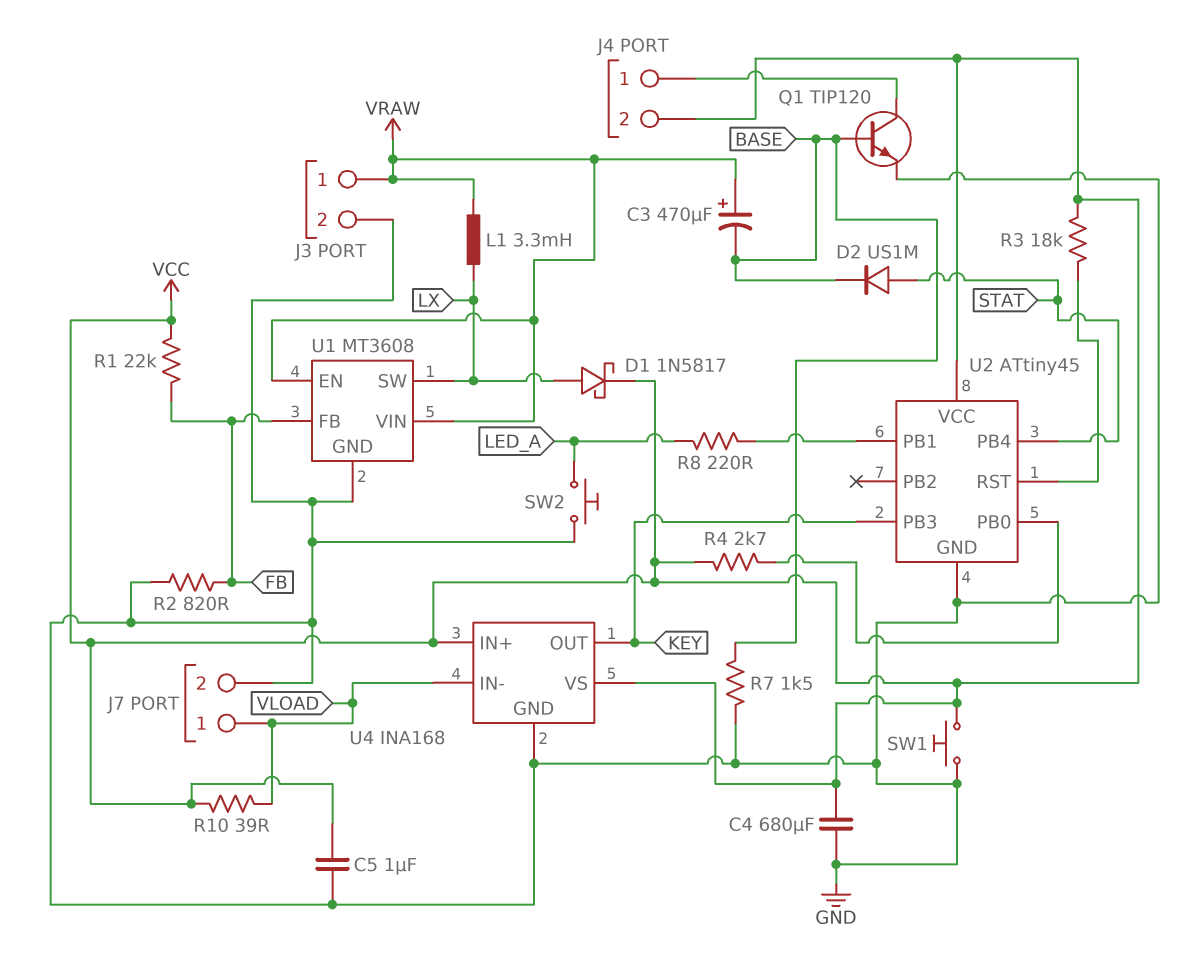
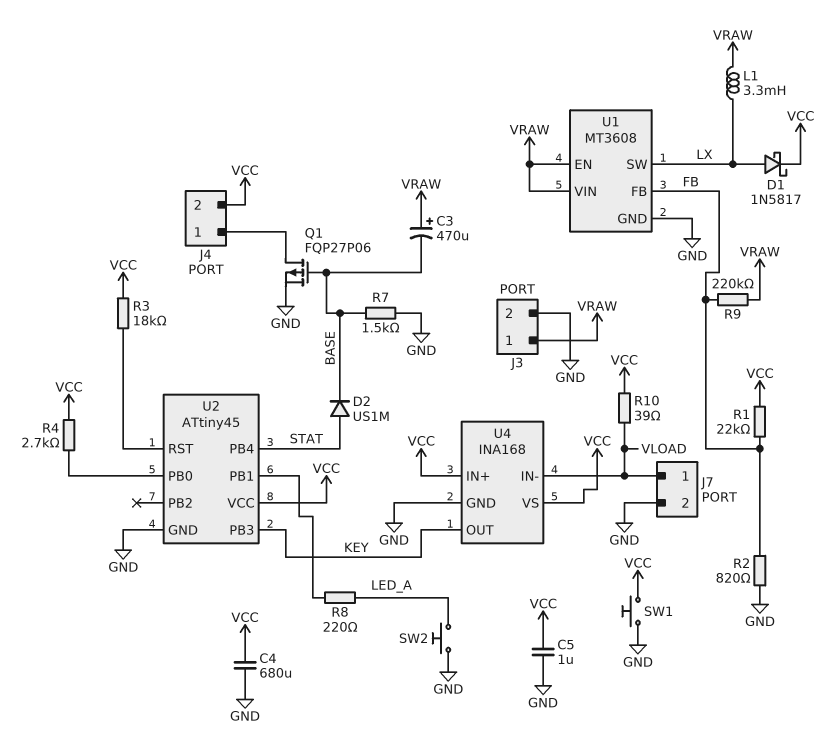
Q1: NPN TIP120 (B BASE, C J4/1, E GND) -> PMOS FQP27P06 (G BASE, D J4/1, S GND)
R9: none -> 220k (FB, VRAW)

